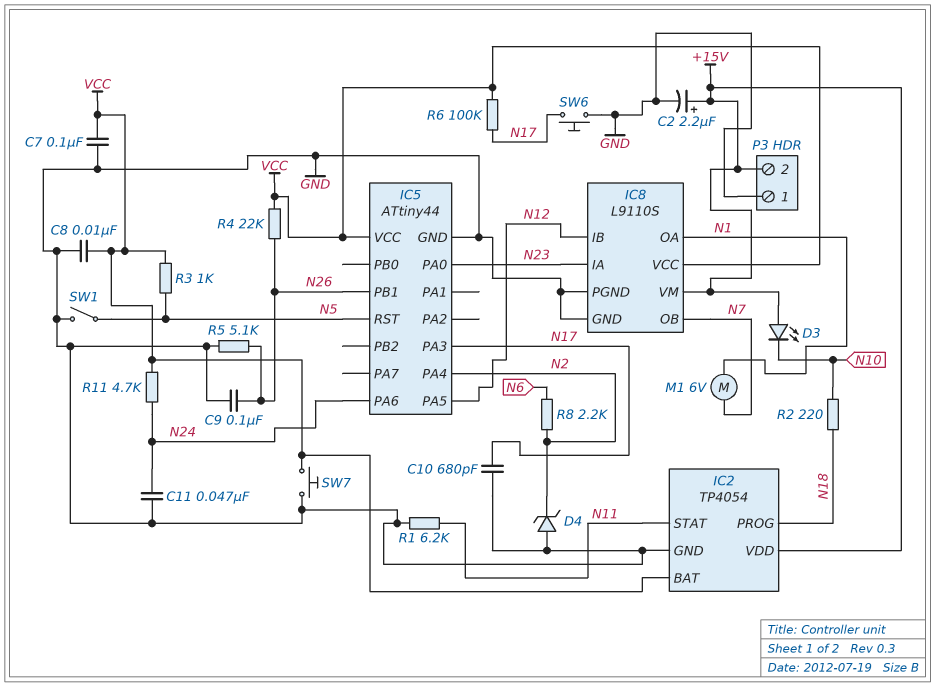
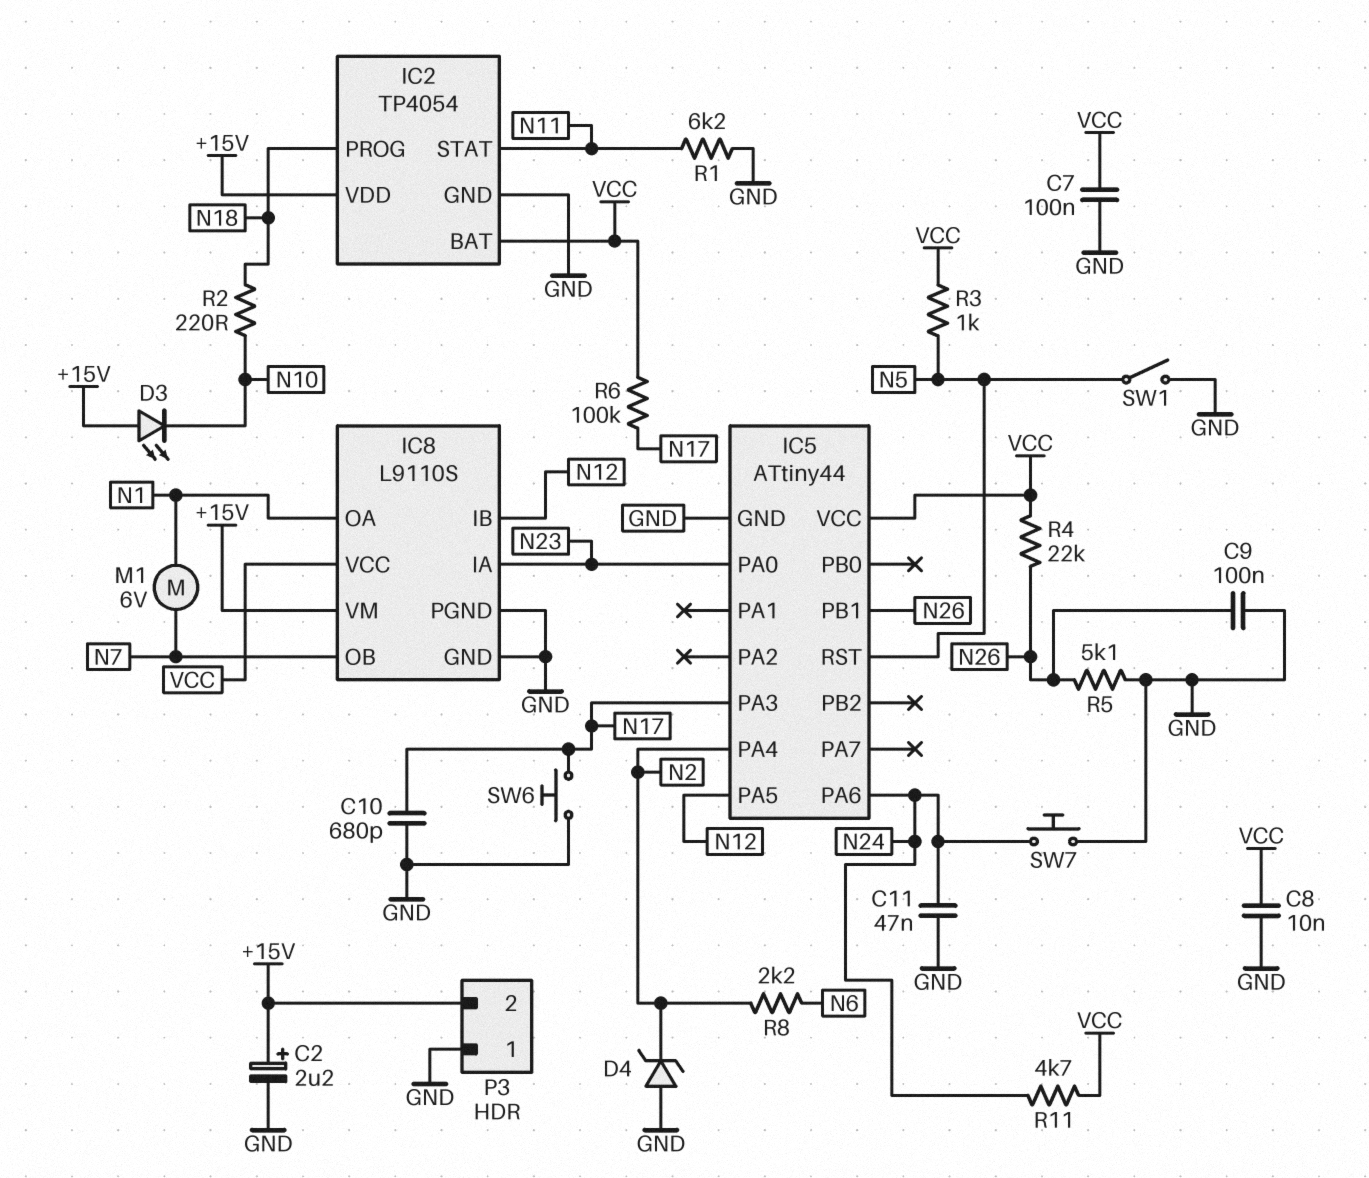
SW7: button (GND, VCC) -> button (GND, N24)

